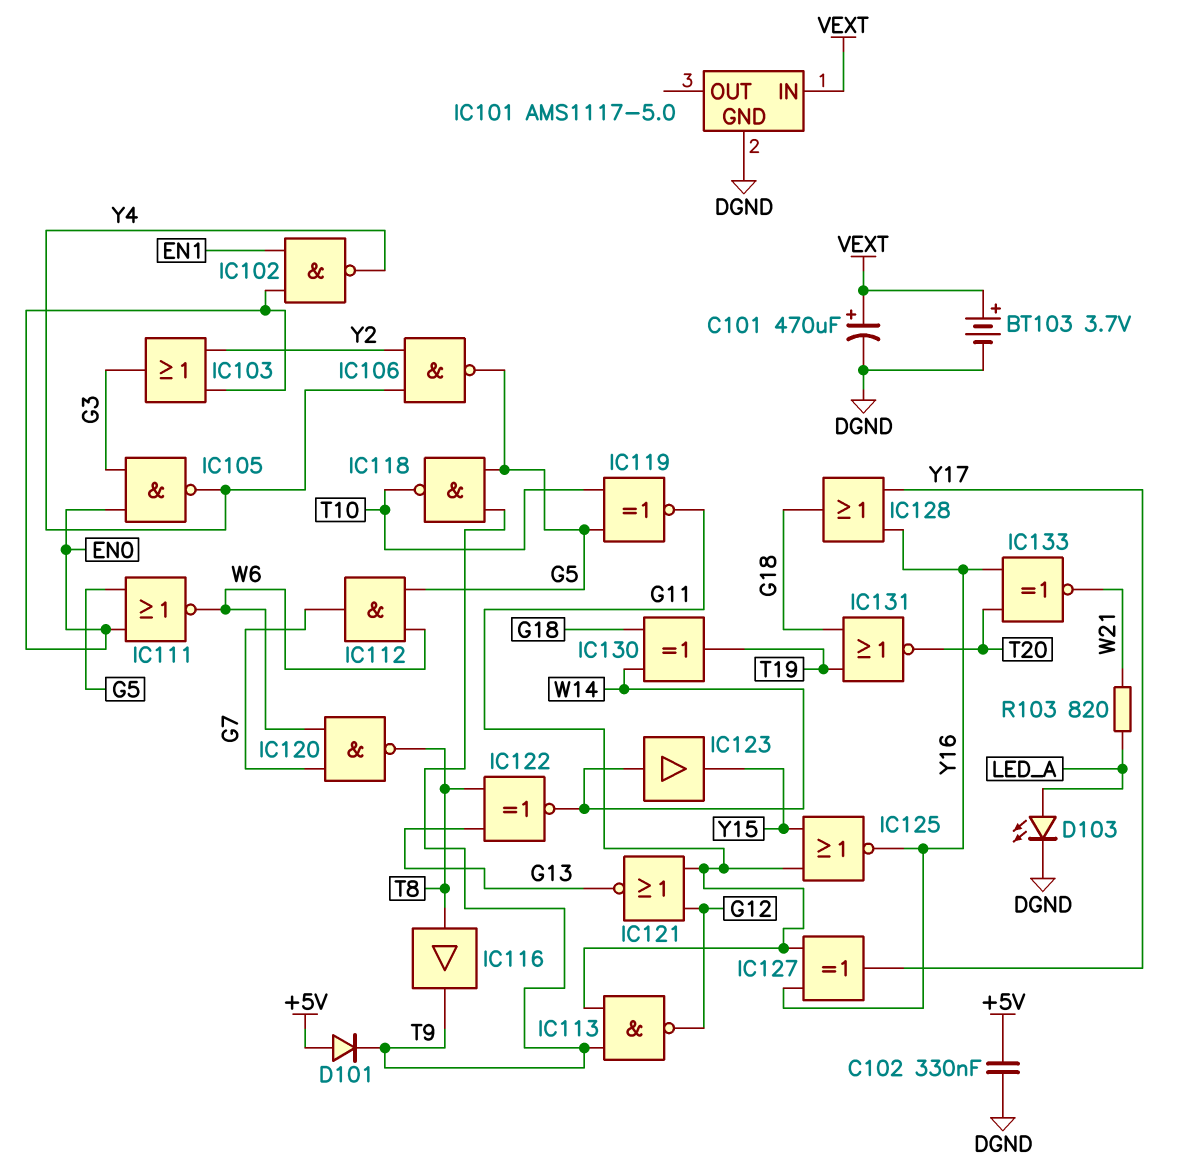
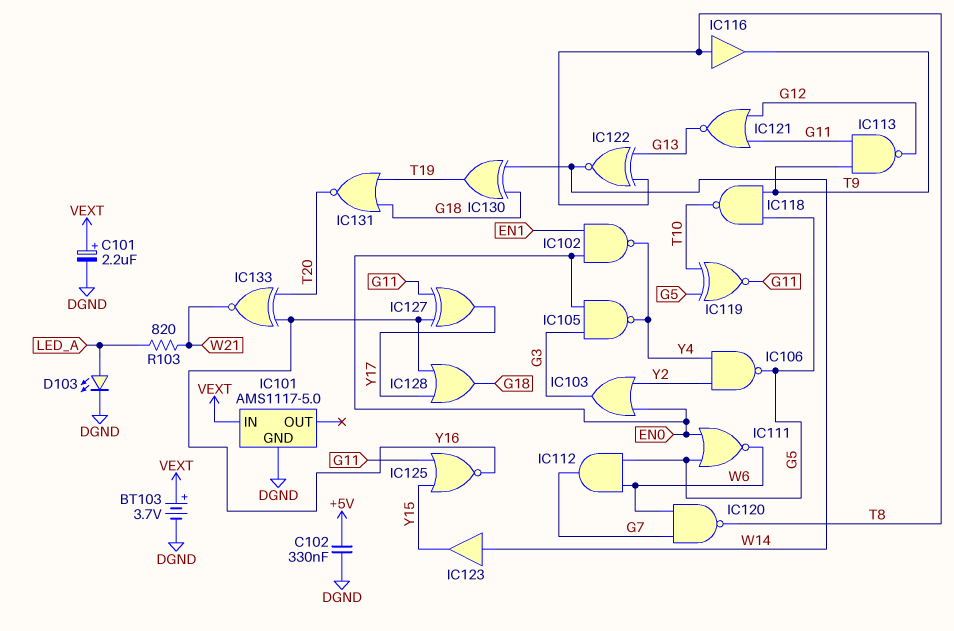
C101: 470uF (plus VEXT, minus DGND) -> 2.2uF (plus VEXT, minus DGND)
D101: diode (A +5V, K T9) -> none

